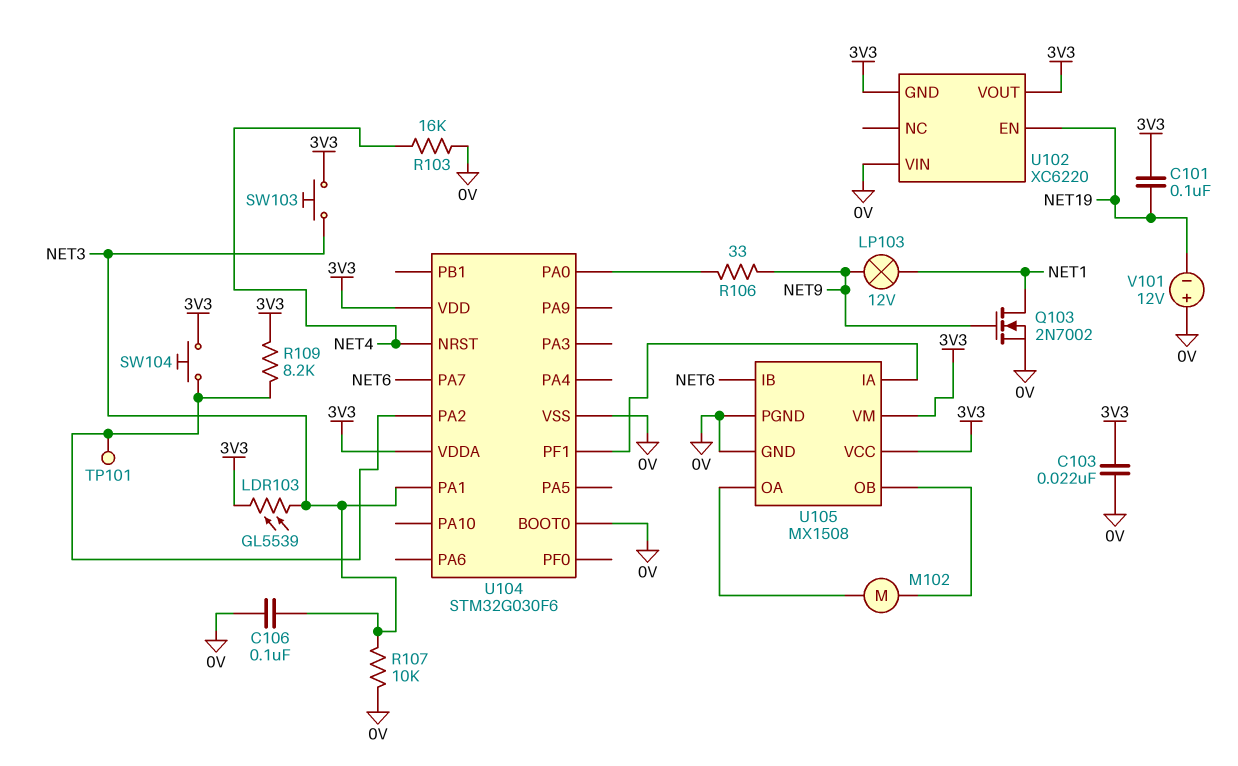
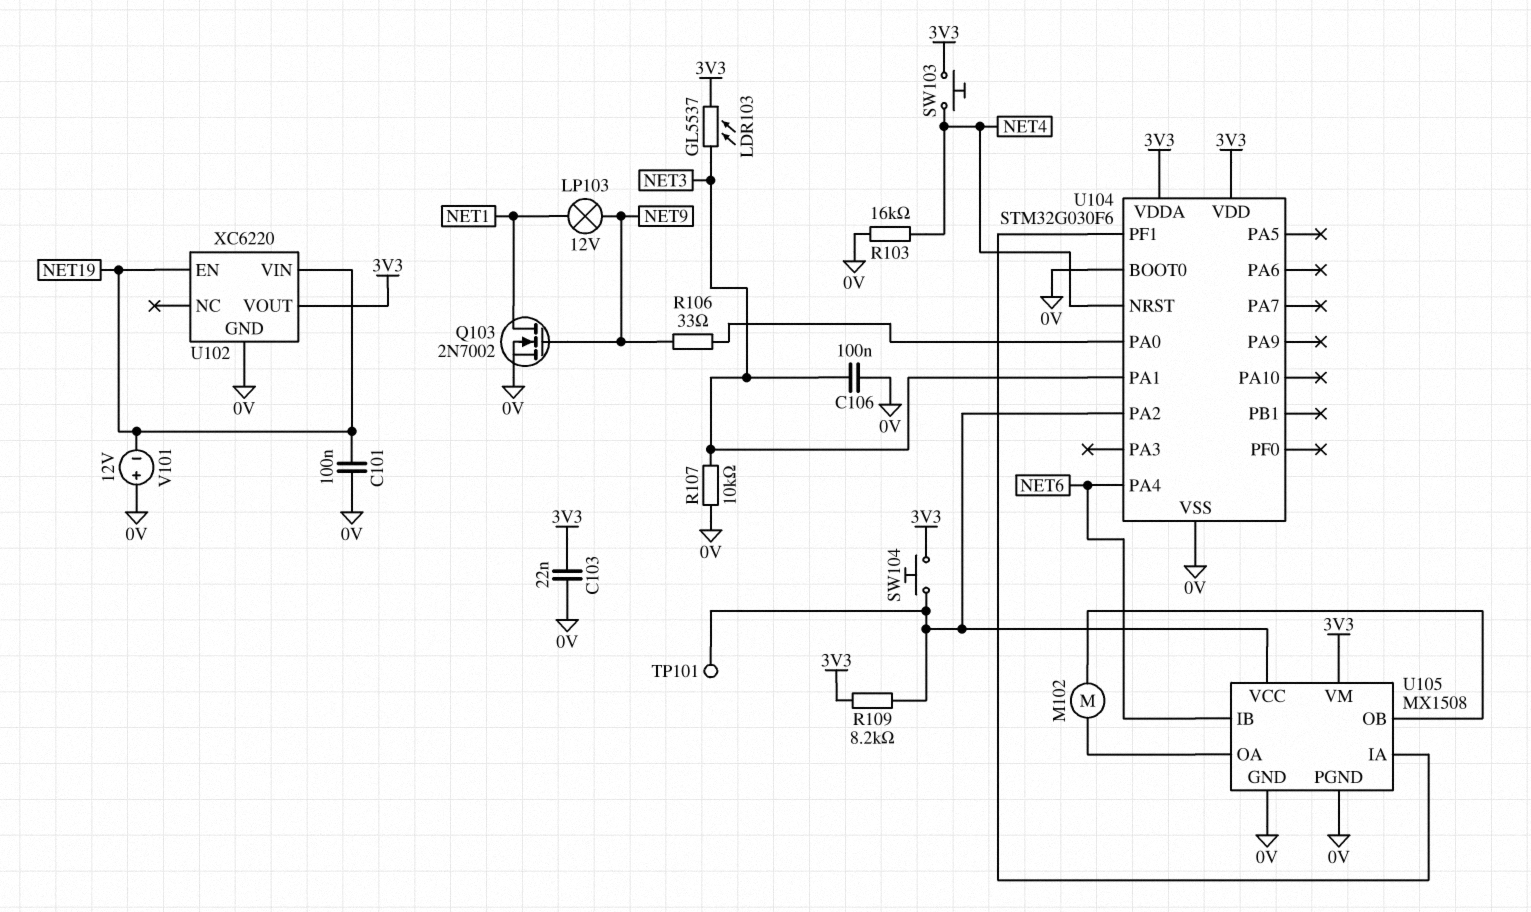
C101: 100nF (3V3, NET19) -> 100nF (0V, NET19)
LDR103: GL5539 (3V3, NET3) -> GL5537 (3V3, NET3)
SW103: button (3V3, NET3) -> button (3V3, NET4)
U102 pin GND: 3V3 -> 0V
U102 pin VIN: 0V -> NET19
U104 pin PA4: none -> NET6
U104 pin PA7: NET6 -> none
U105 pin VCC: 3V3 -> U104/PA2

